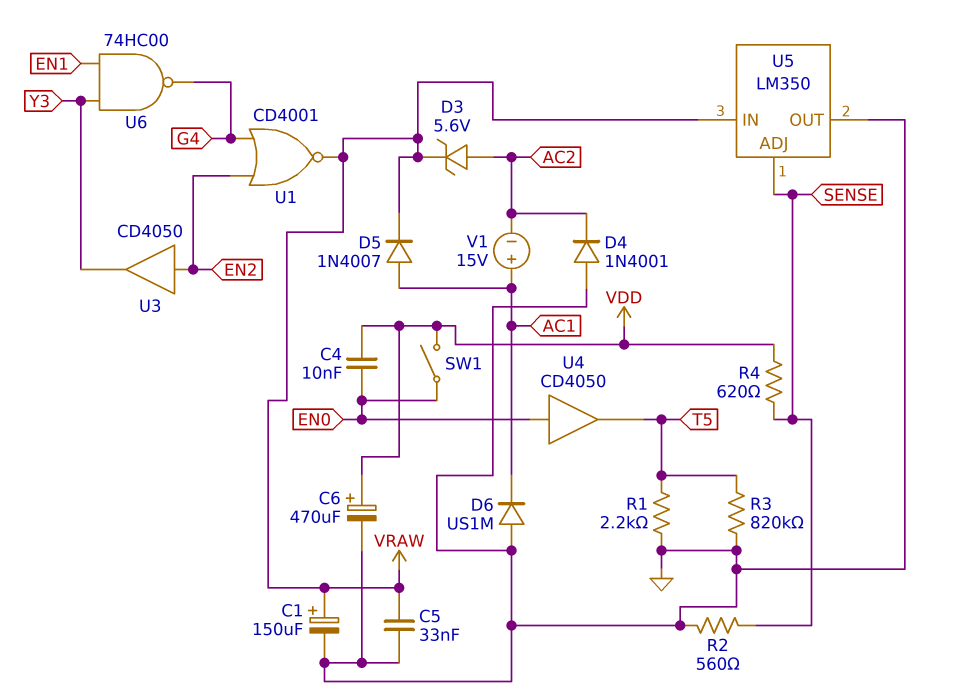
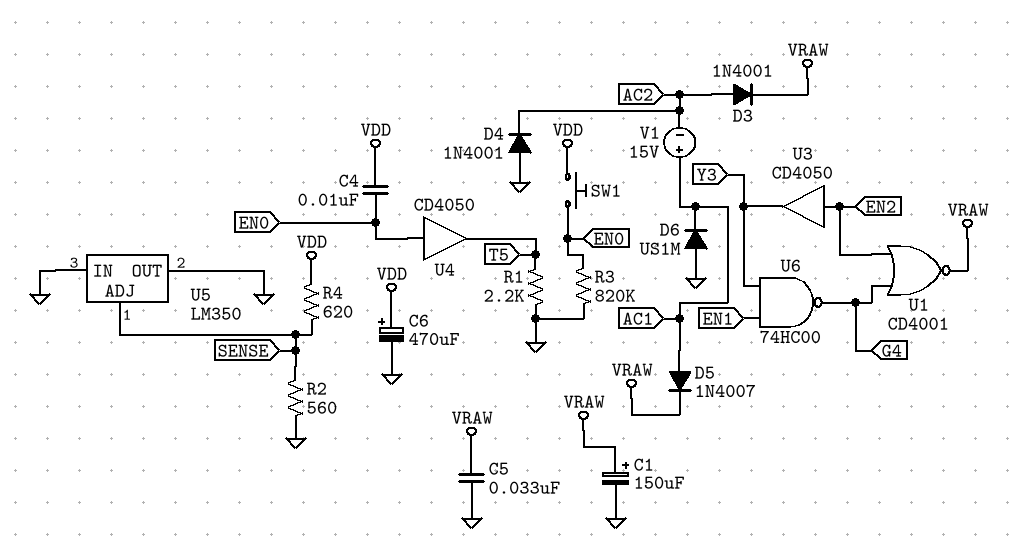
D3: zener 5.6V (A AC2, K VRAW) -> diode 1N4001 (A AC2, K VRAW)
R3: 820k (GND, T5) -> 820k (EN0, GND)
SW1: switch (EN0, VDD) -> button (EN0, VDD)
U5 pin IN: VRAW -> GND

